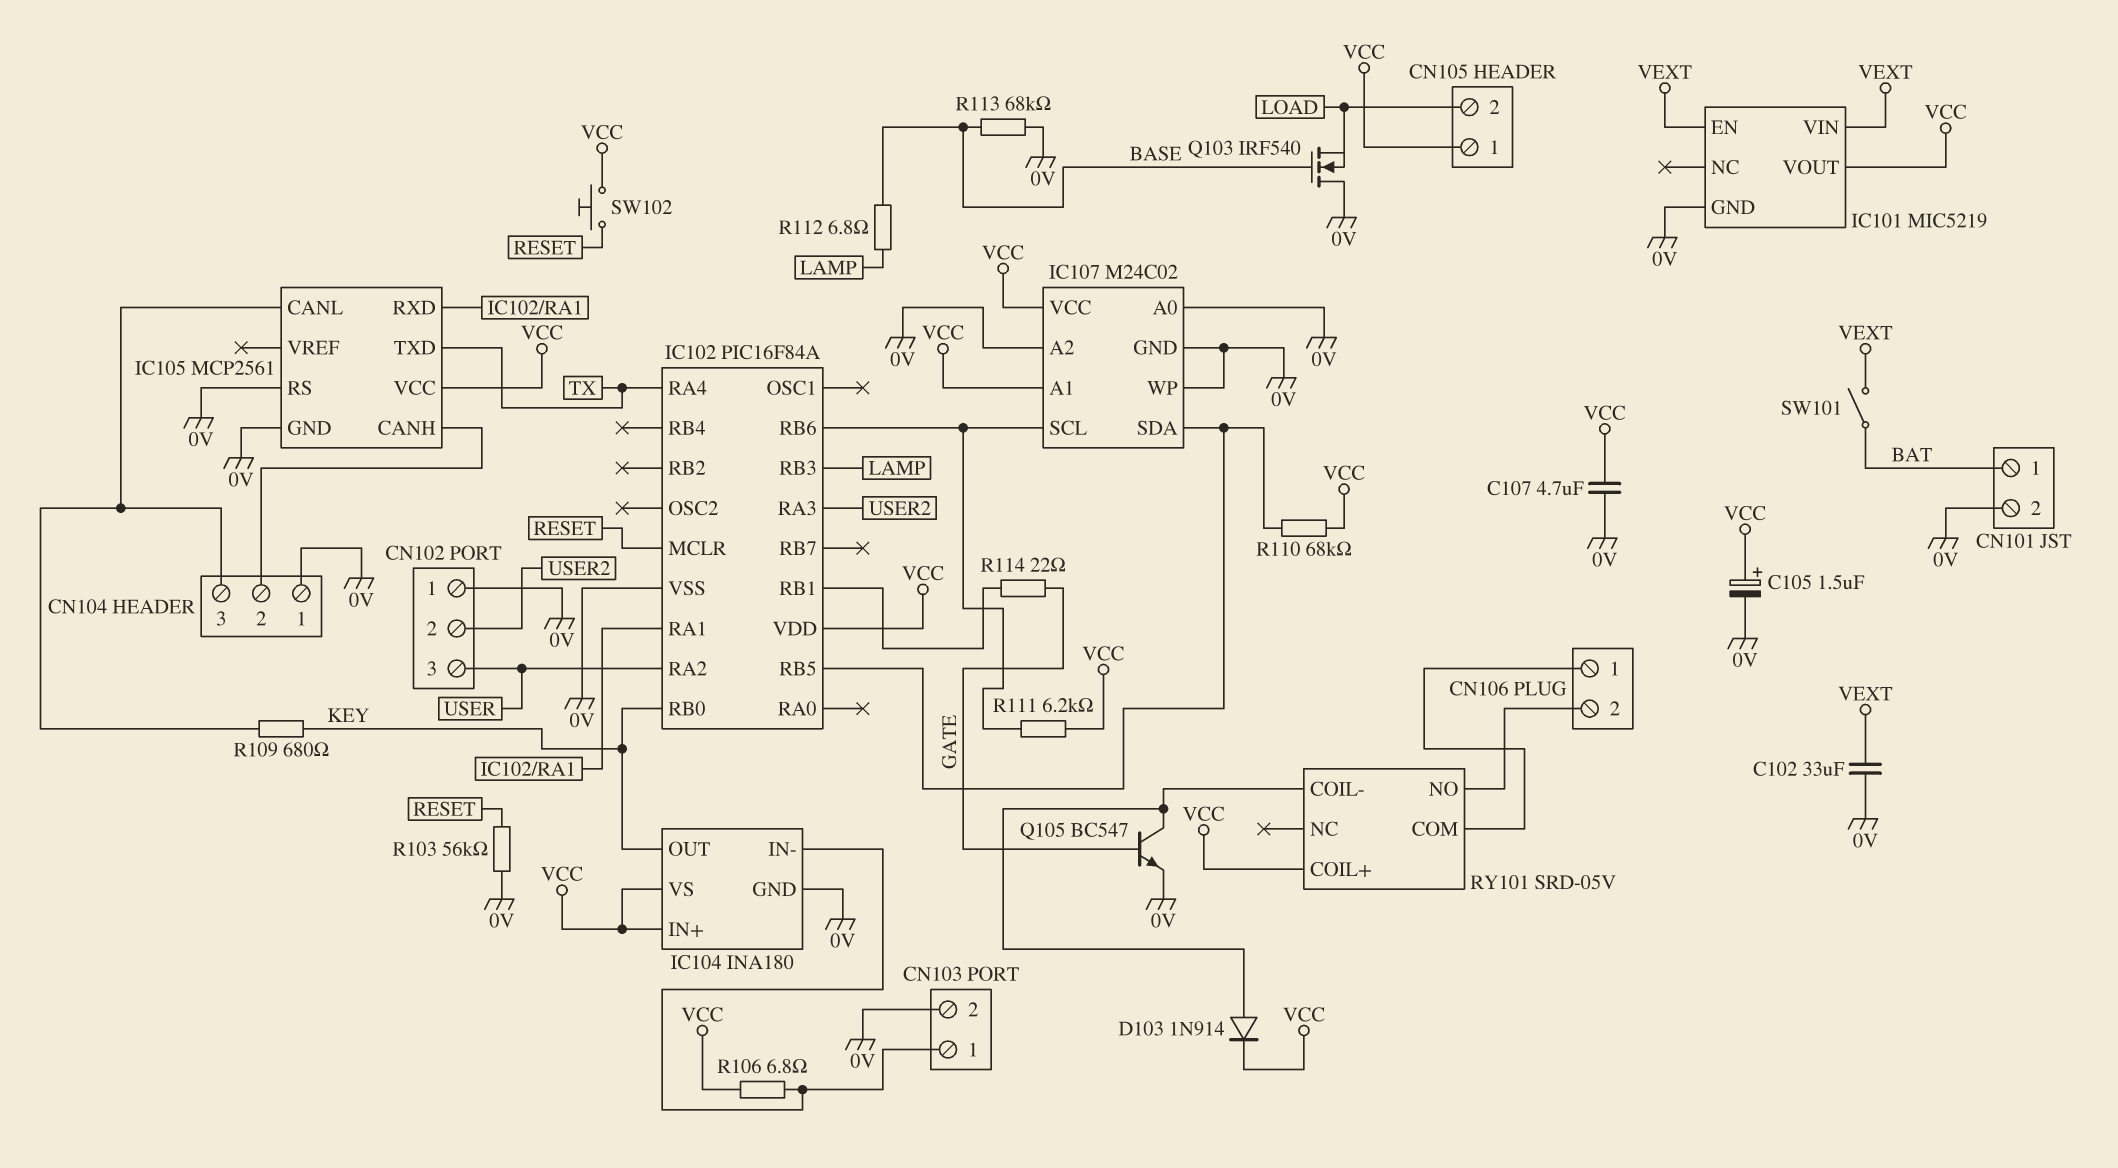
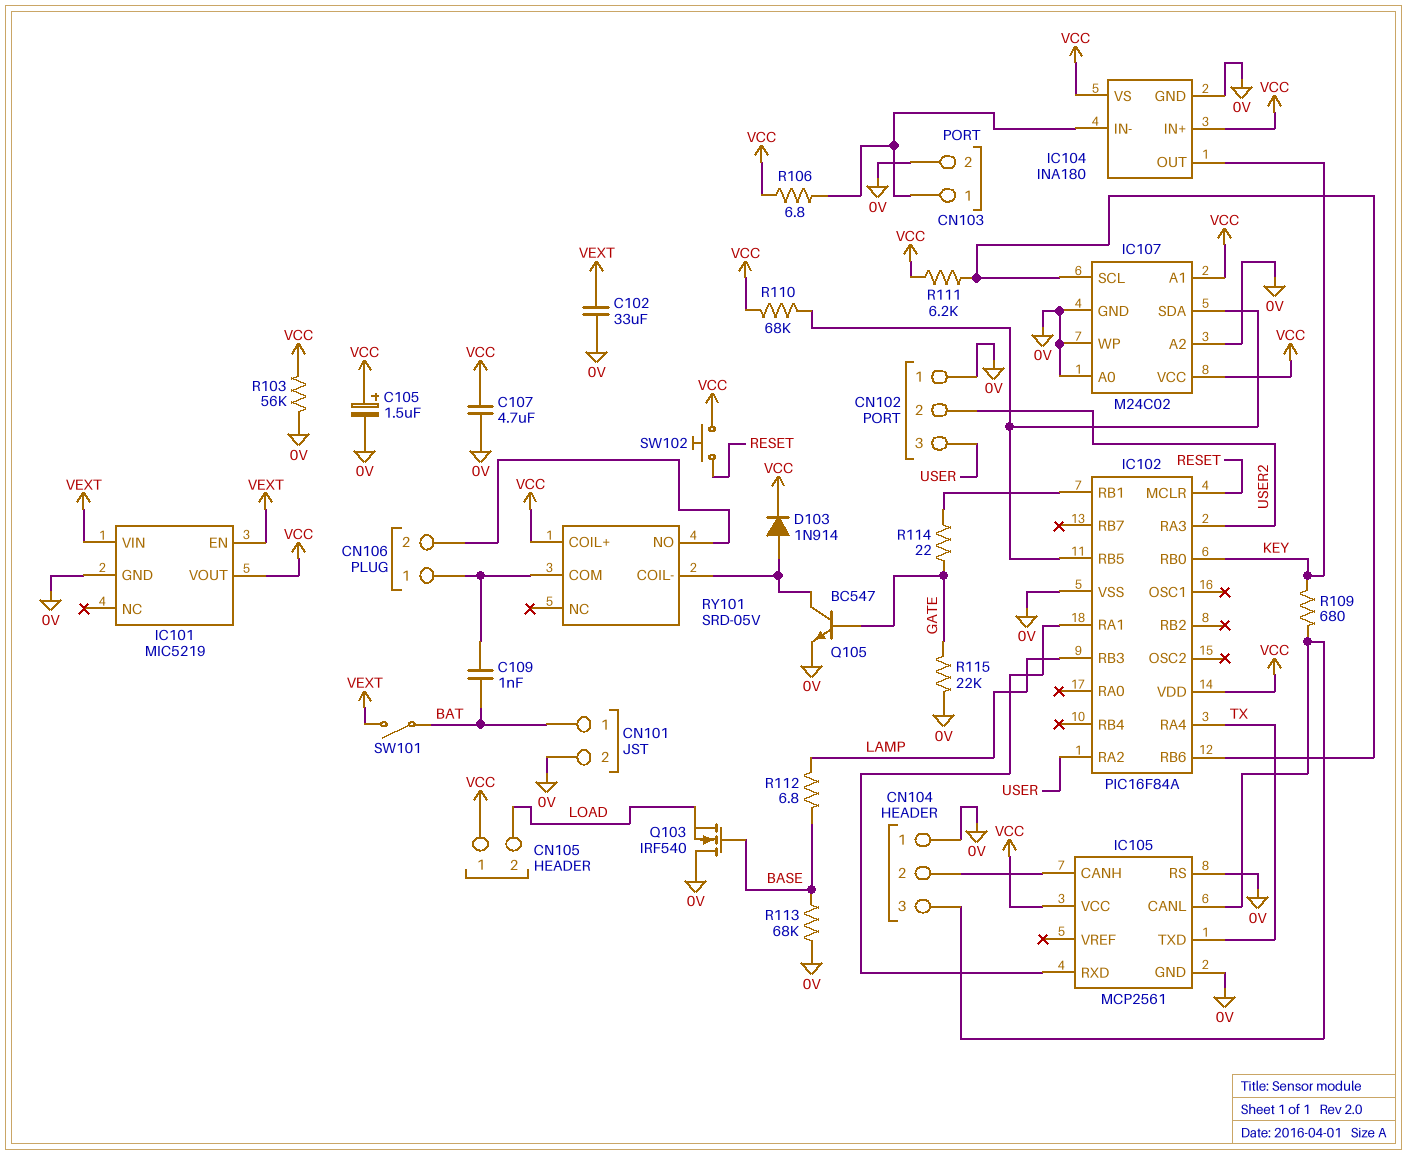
C109: none -> 1nF (BAT, CN106/1)
R103: 56k (0V, RESET) -> 56k (0V, VCC)
R115: none -> 22k (0V, GATE)

